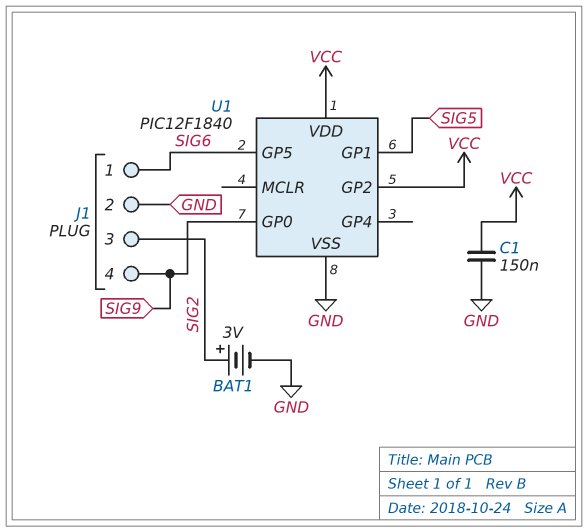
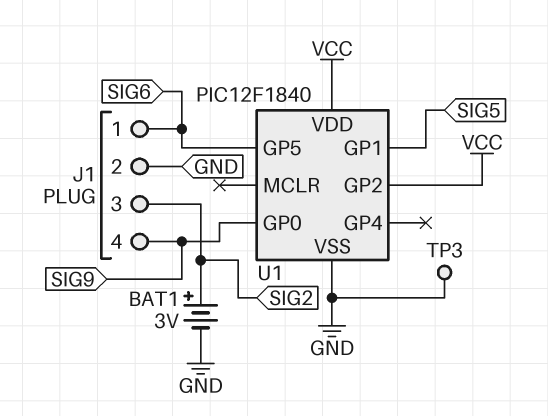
C1: 150nF (GND, VCC) -> none
TP3: none -> test point (GND)

